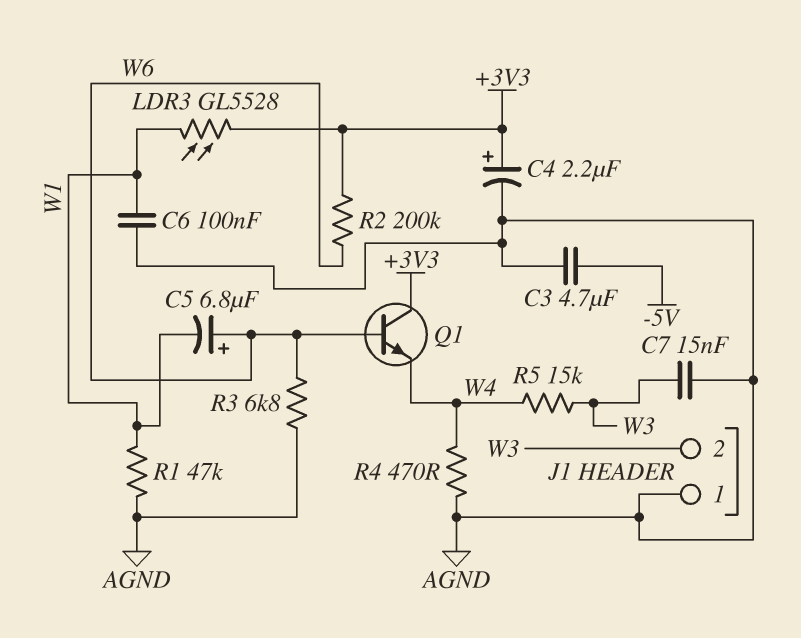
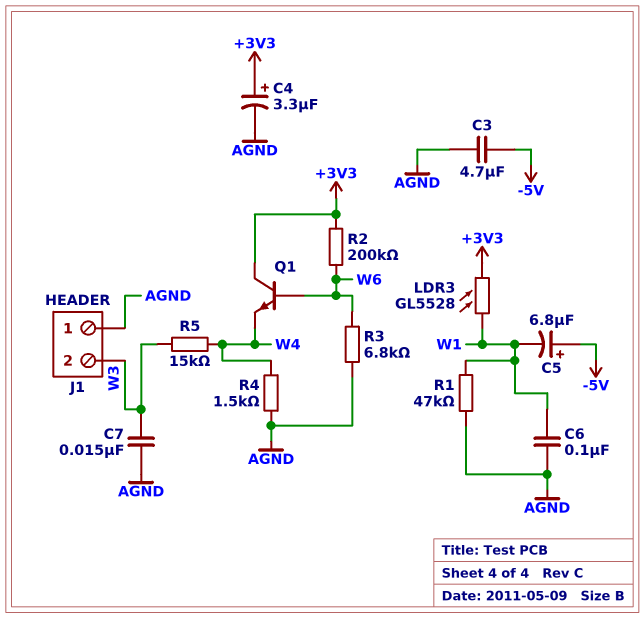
C4: 2.2uF (plus +3V3, minus AGND) -> 3.3uF (plus +3V3, minus AGND)
C5: 6.8uF (plus W6, minus W1) -> 6.8uF (plus -5V, minus W1)
R4: 470 (AGND, W4) -> 1.5k (AGND, W4)

